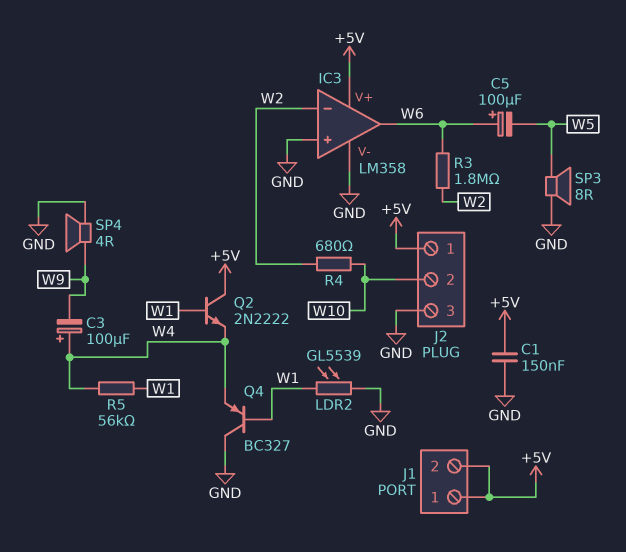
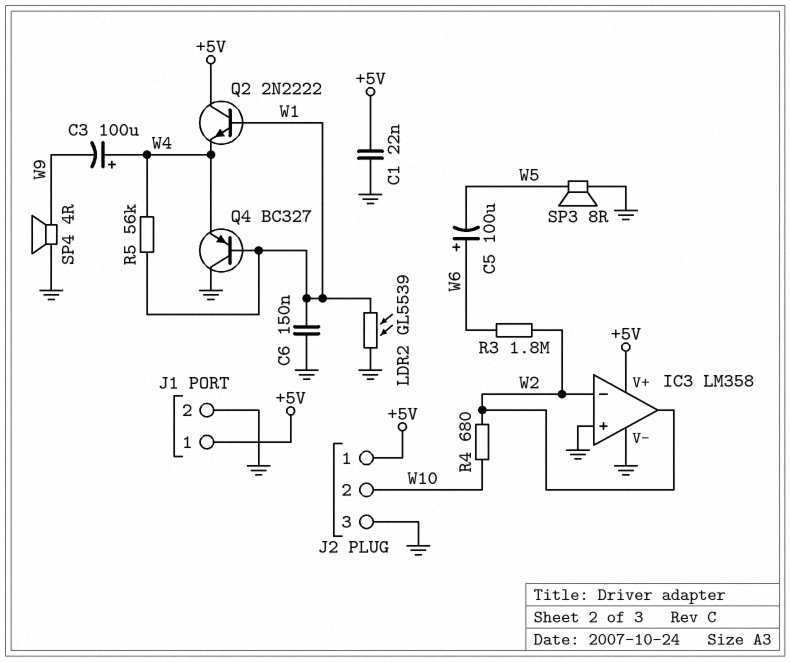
C1: 150nF (+5V, GND) -> 22nF (+5V, GND)
C6: none -> 150nF (GND, W1)
IC3 pin out: W6 -> W2
J1 pin 2: +5V -> GND

